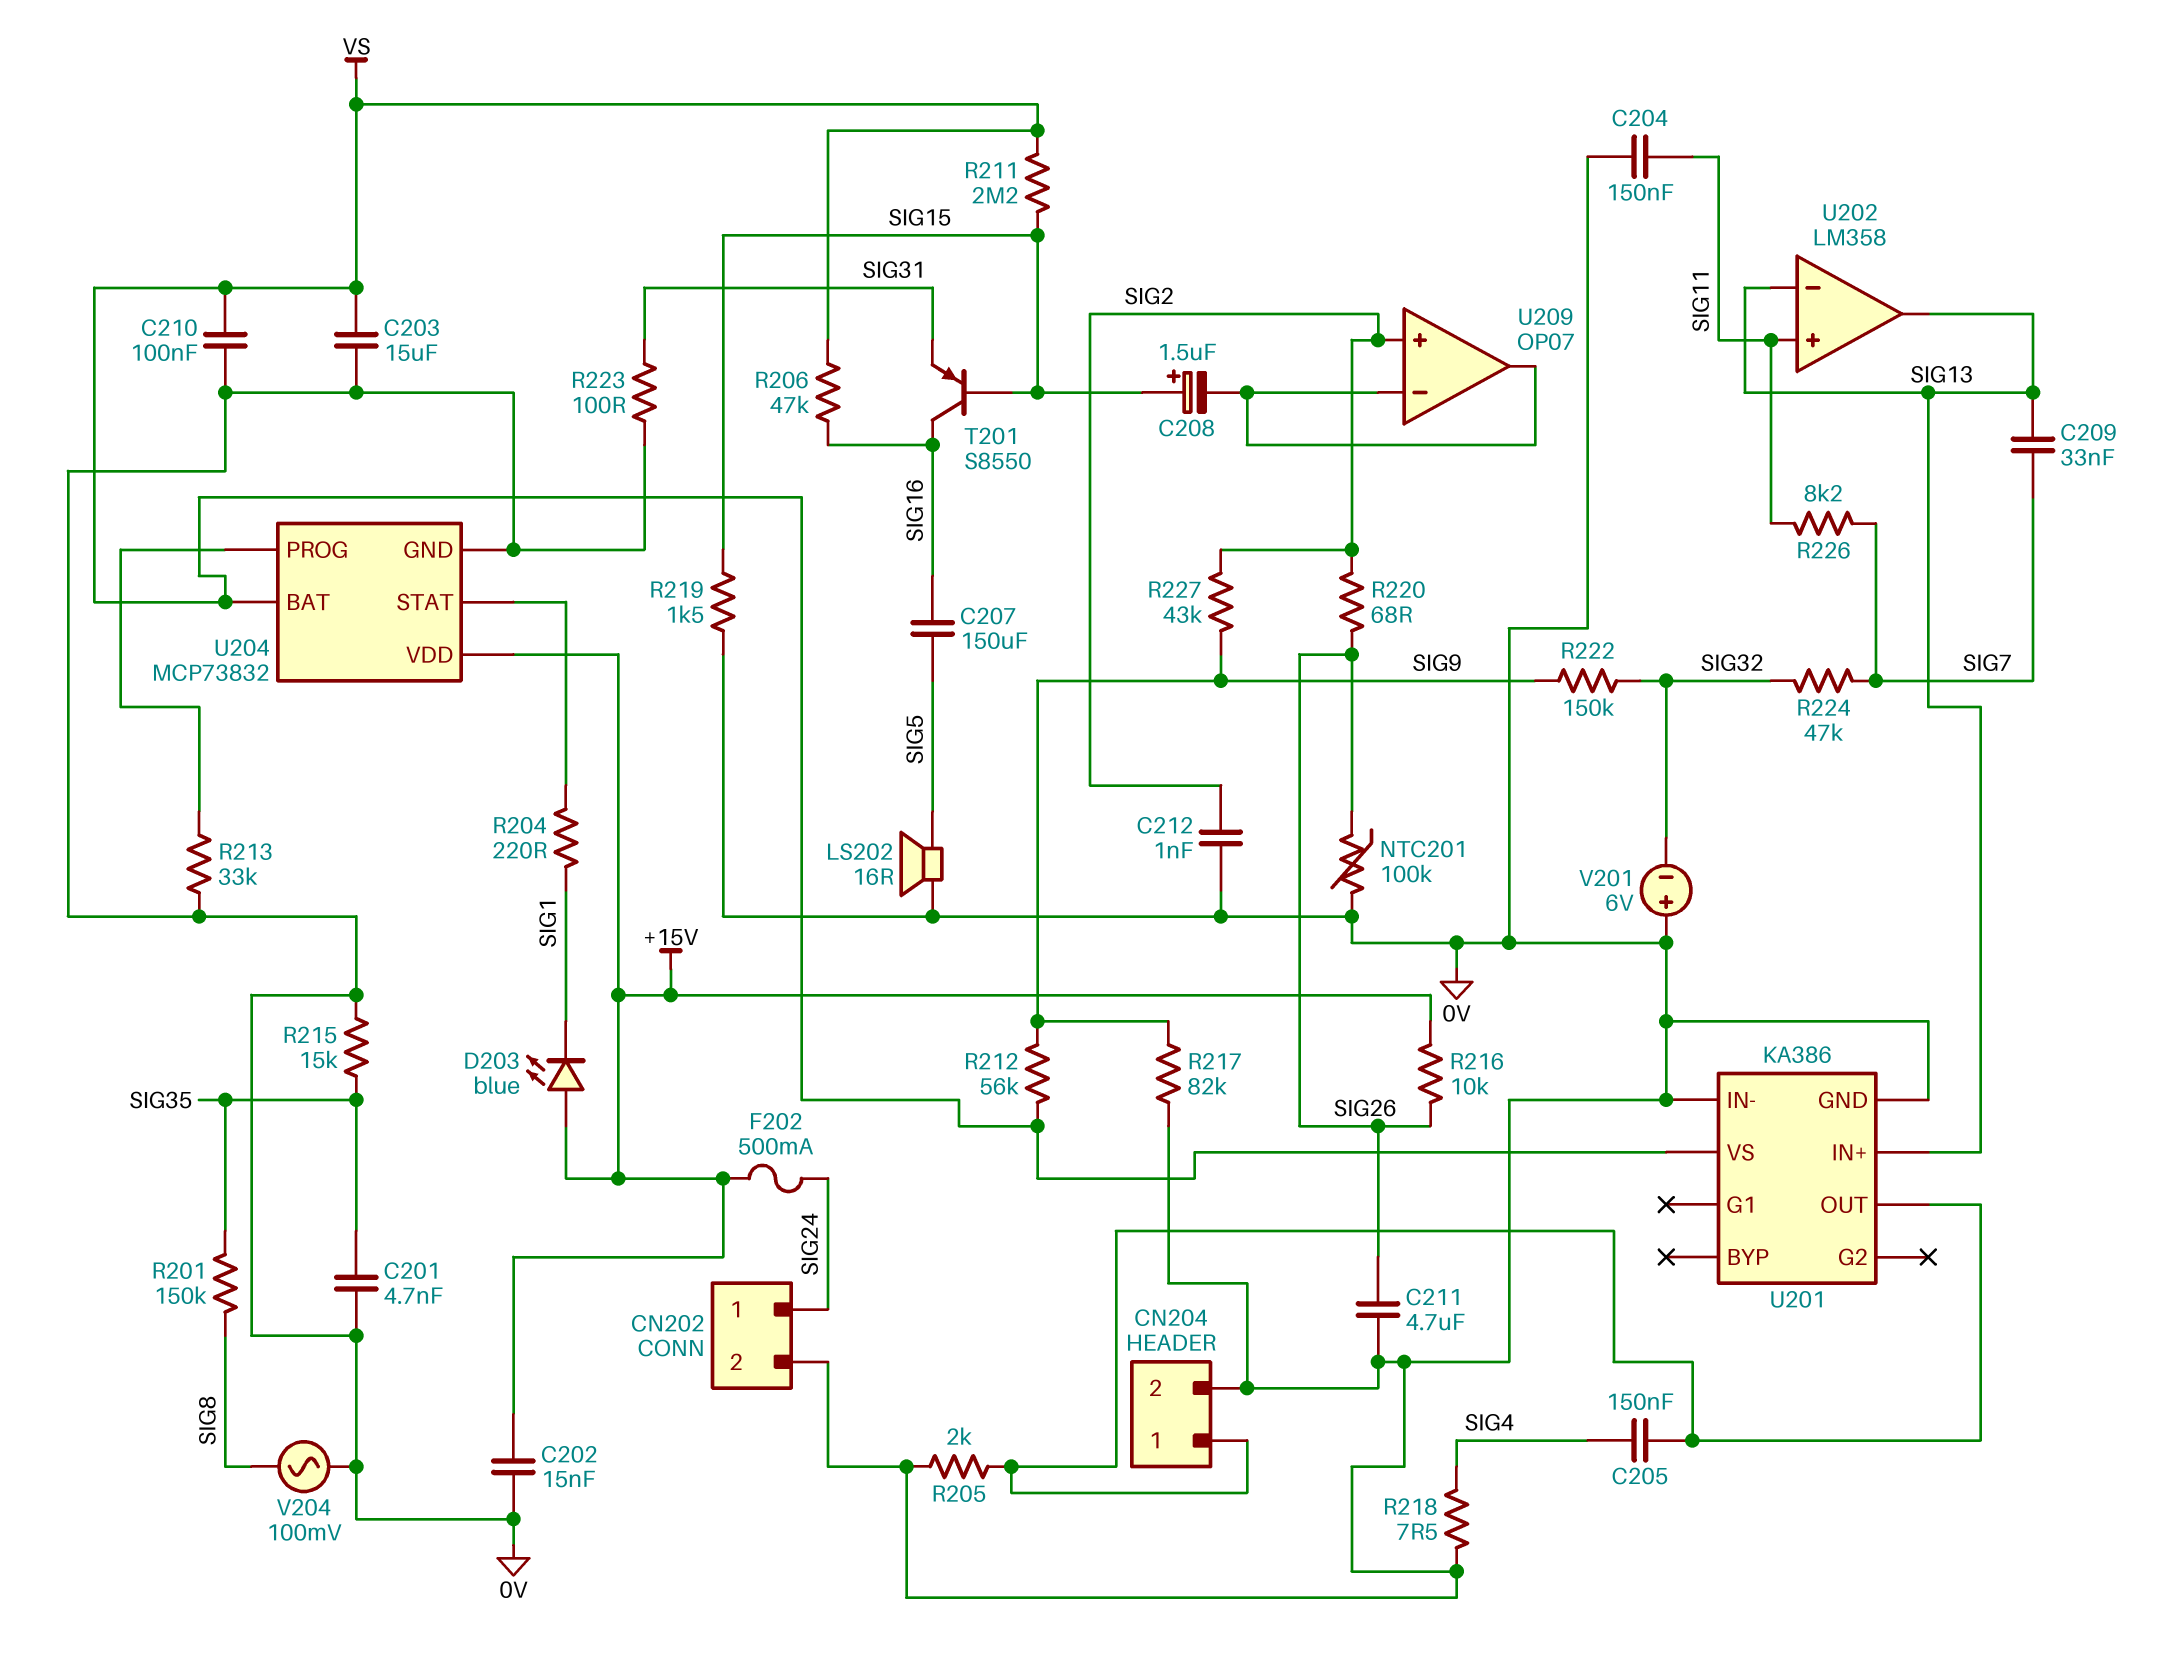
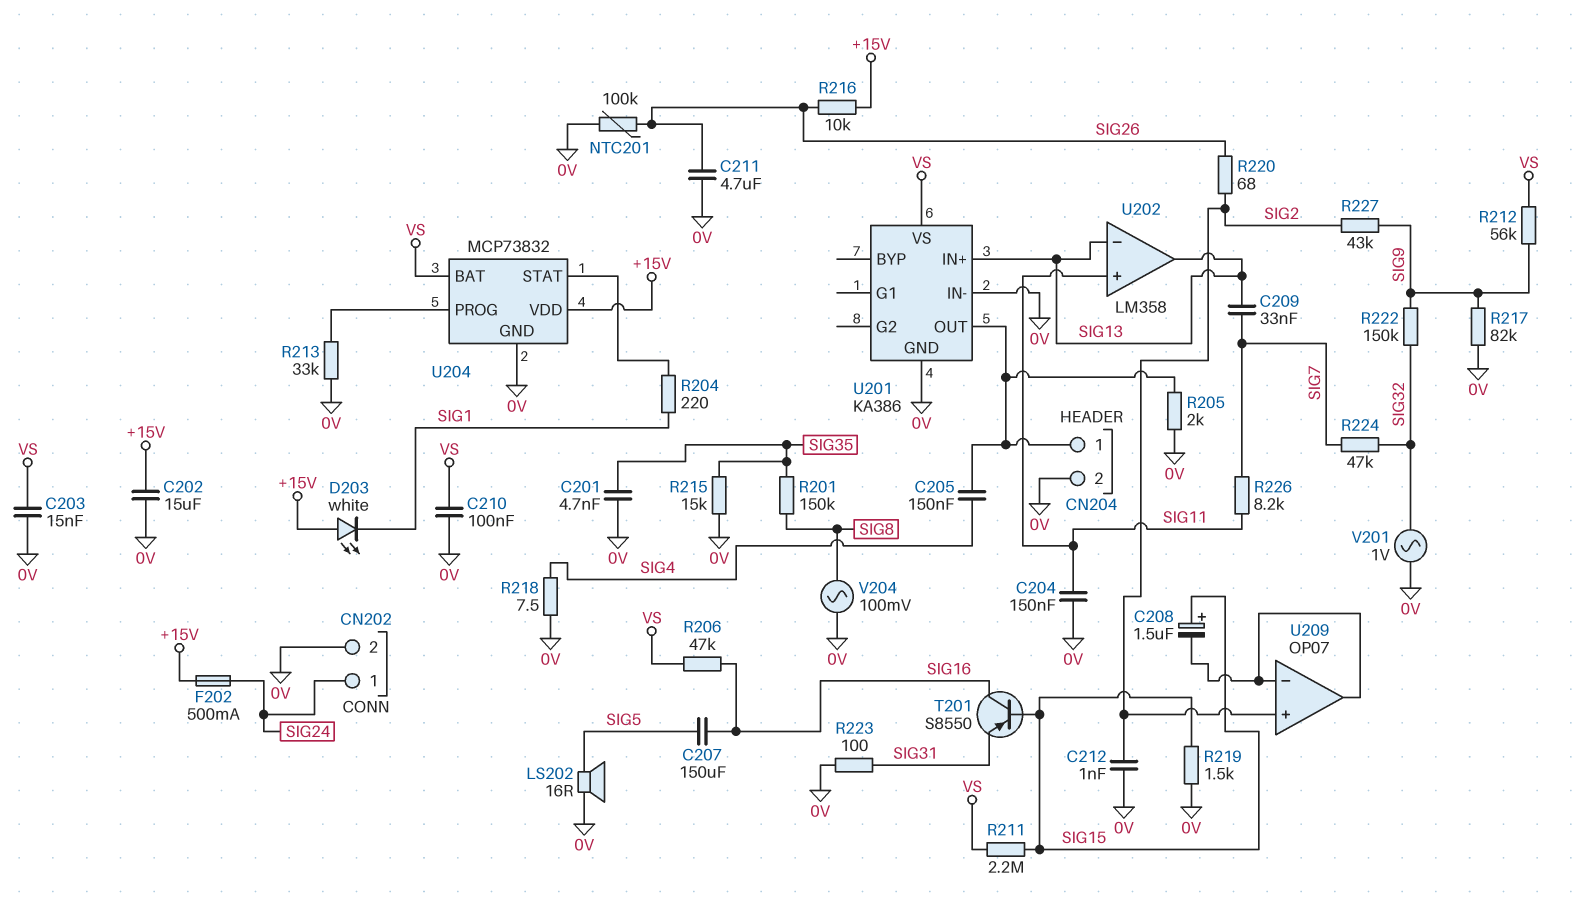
C202: 15nF (+15V, 0V) -> 15uF (+15V, 0V)
C203: 15uF (0V, VS) -> 15nF (0V, VS)
D203: LED blue (A +15V, K SIG1) -> LED white (A +15V, K SIG1)
V201: 6V (plus 0V, minus SIG32) -> AC 1V (0V, SIG32)

